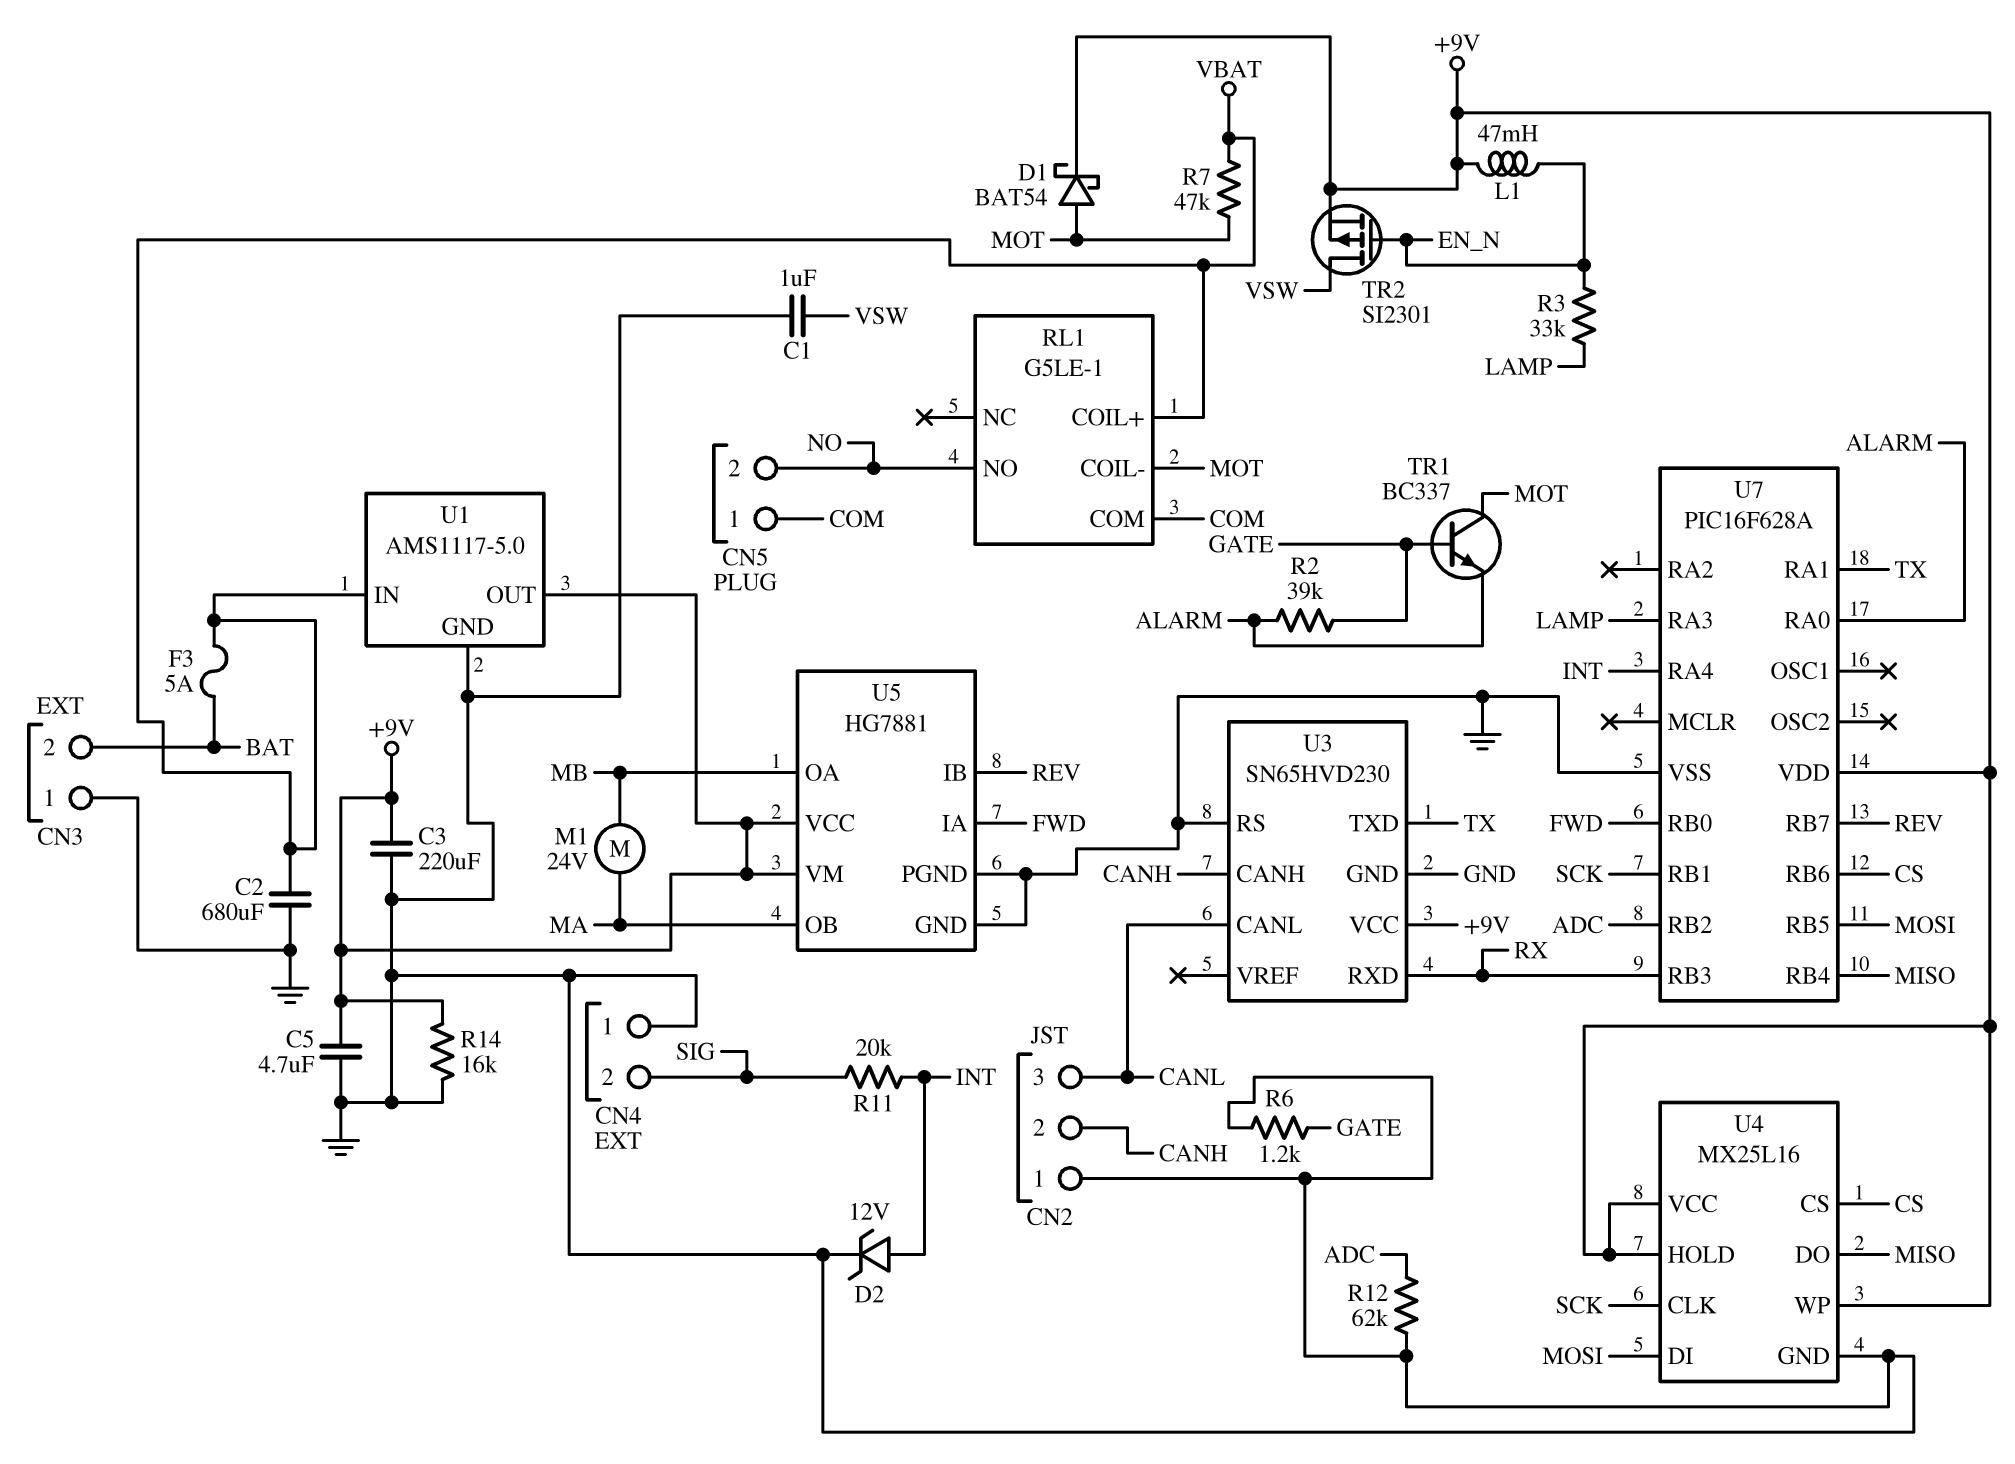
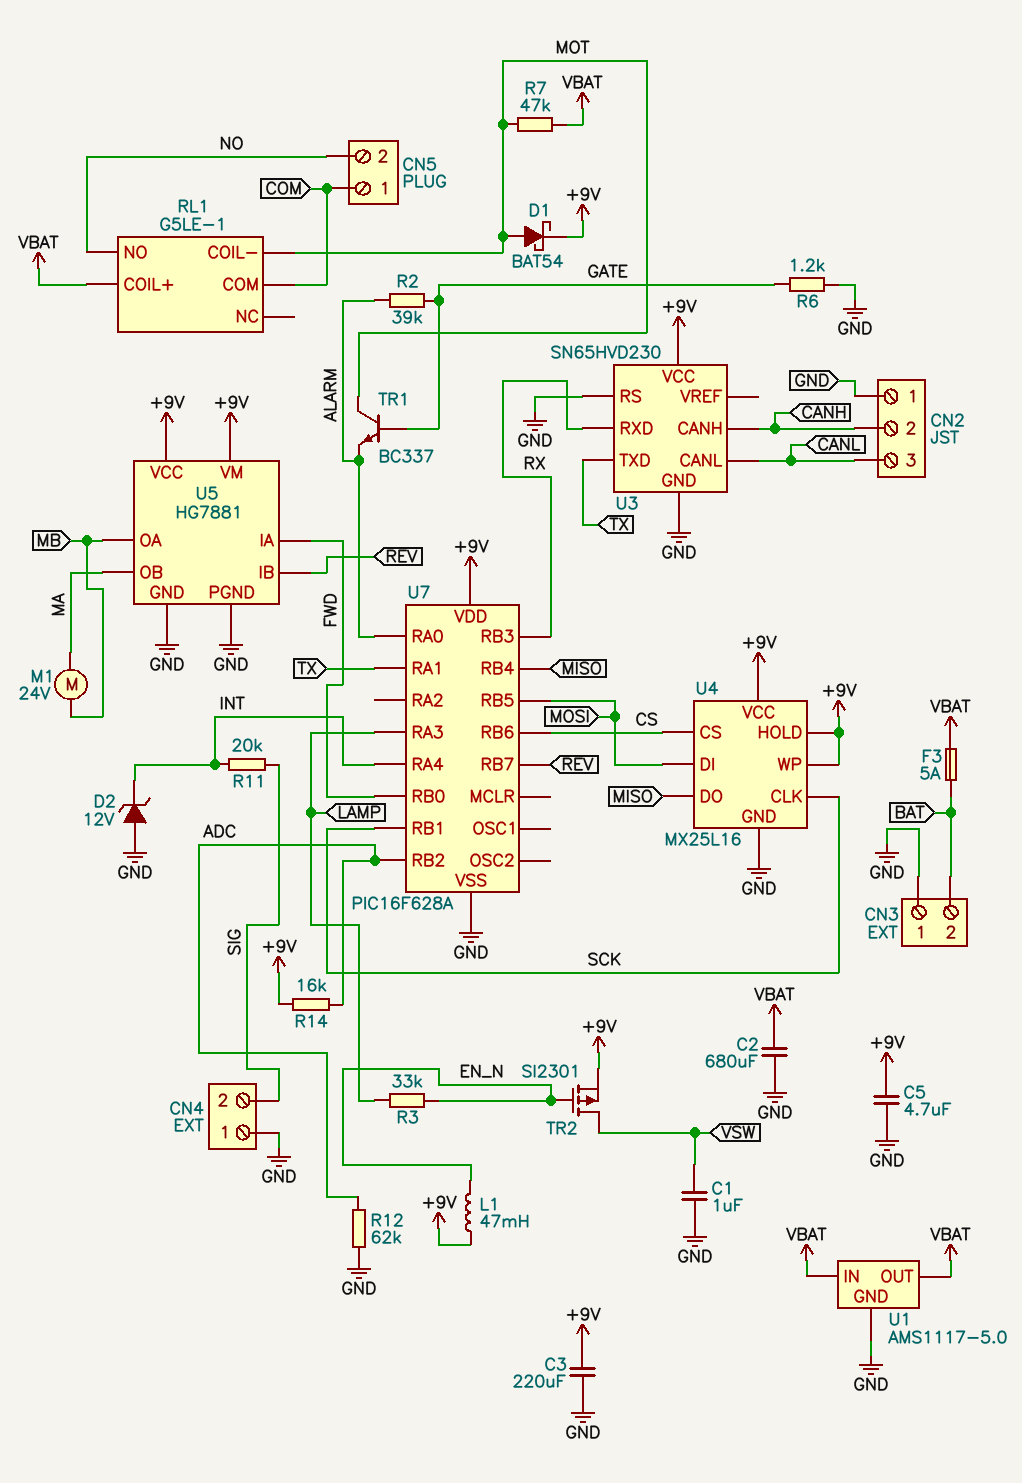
D2: zener 12V (A INT, K GND) -> zener 12V (A GND, K INT)
R14: 16k (+9V, GND) -> 16k (+9V, ADC)
U1 pin OUT: +9V -> VBAT

